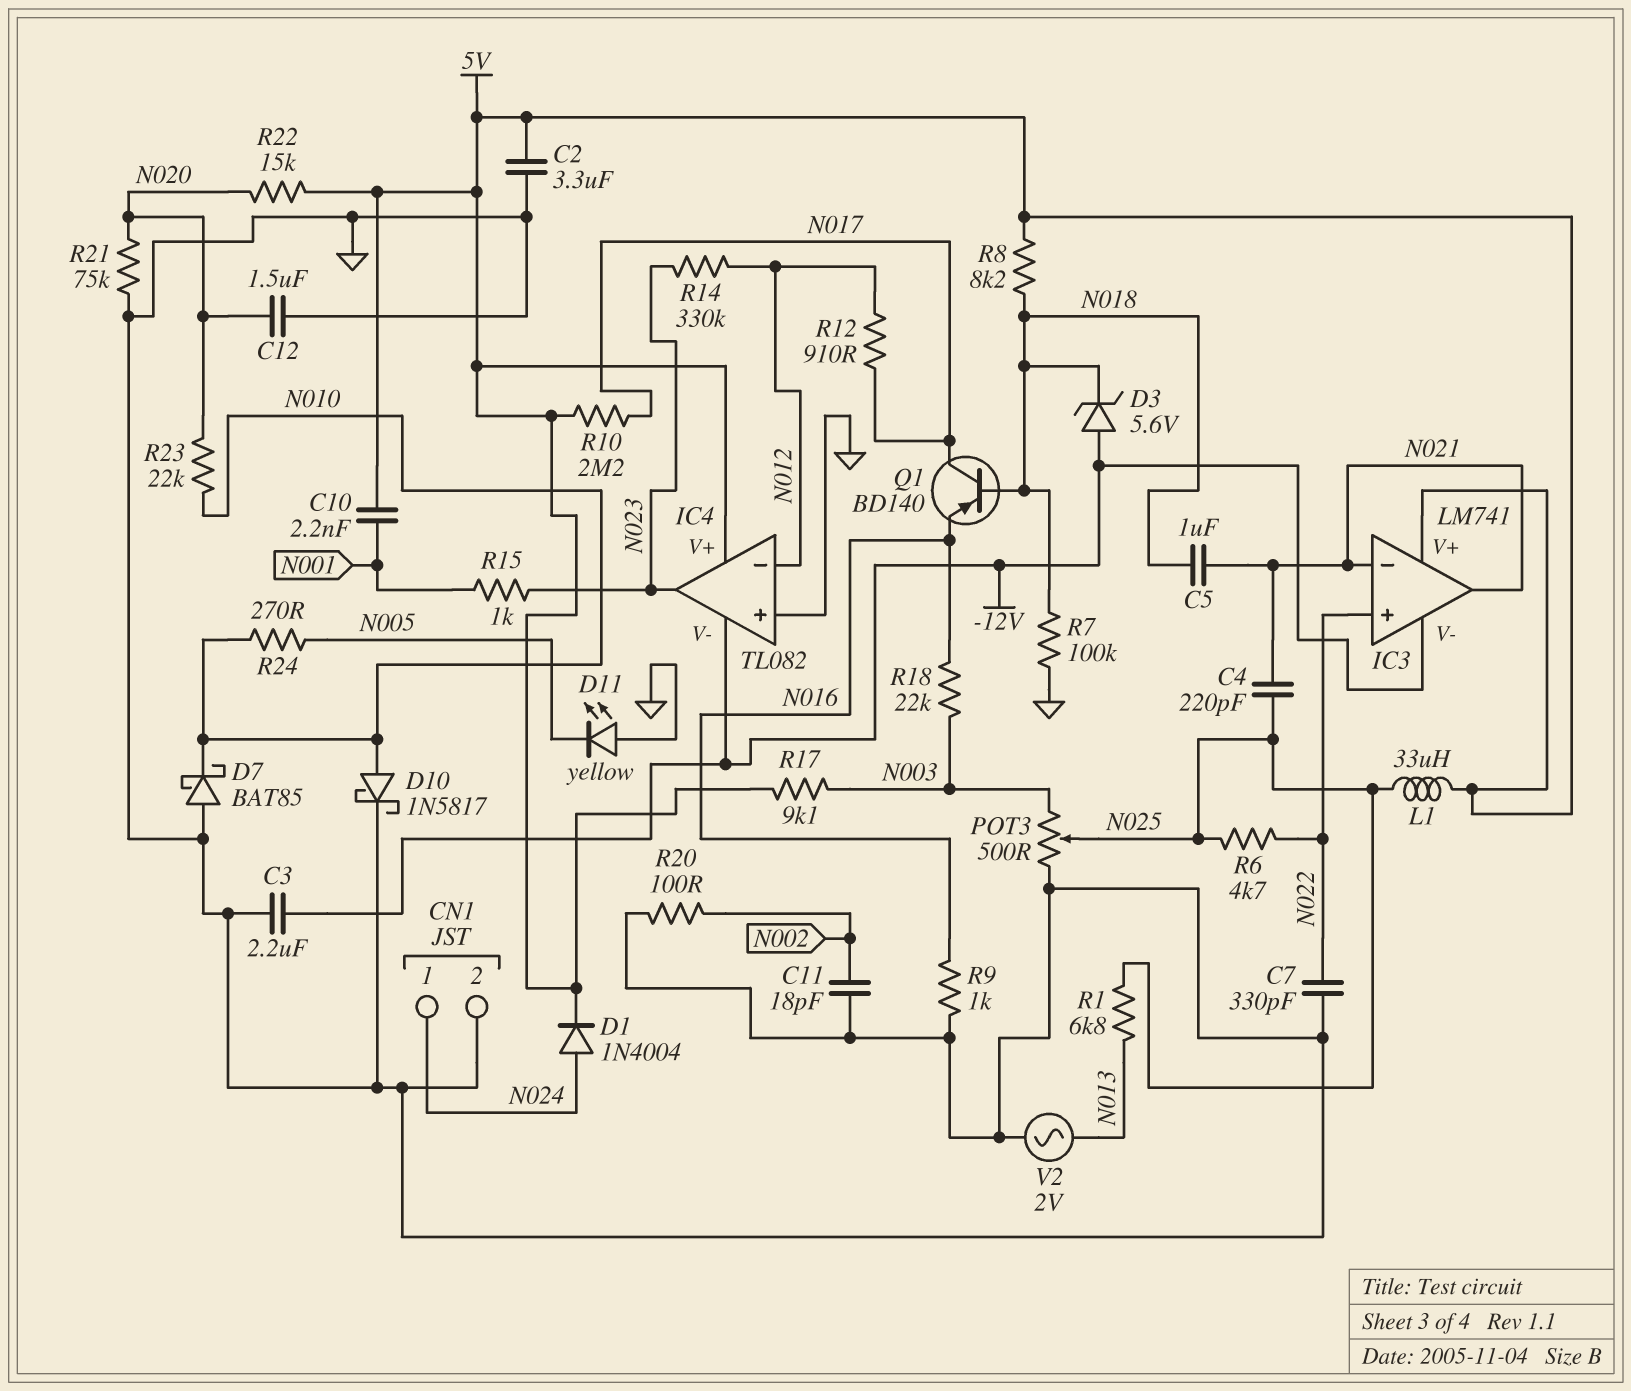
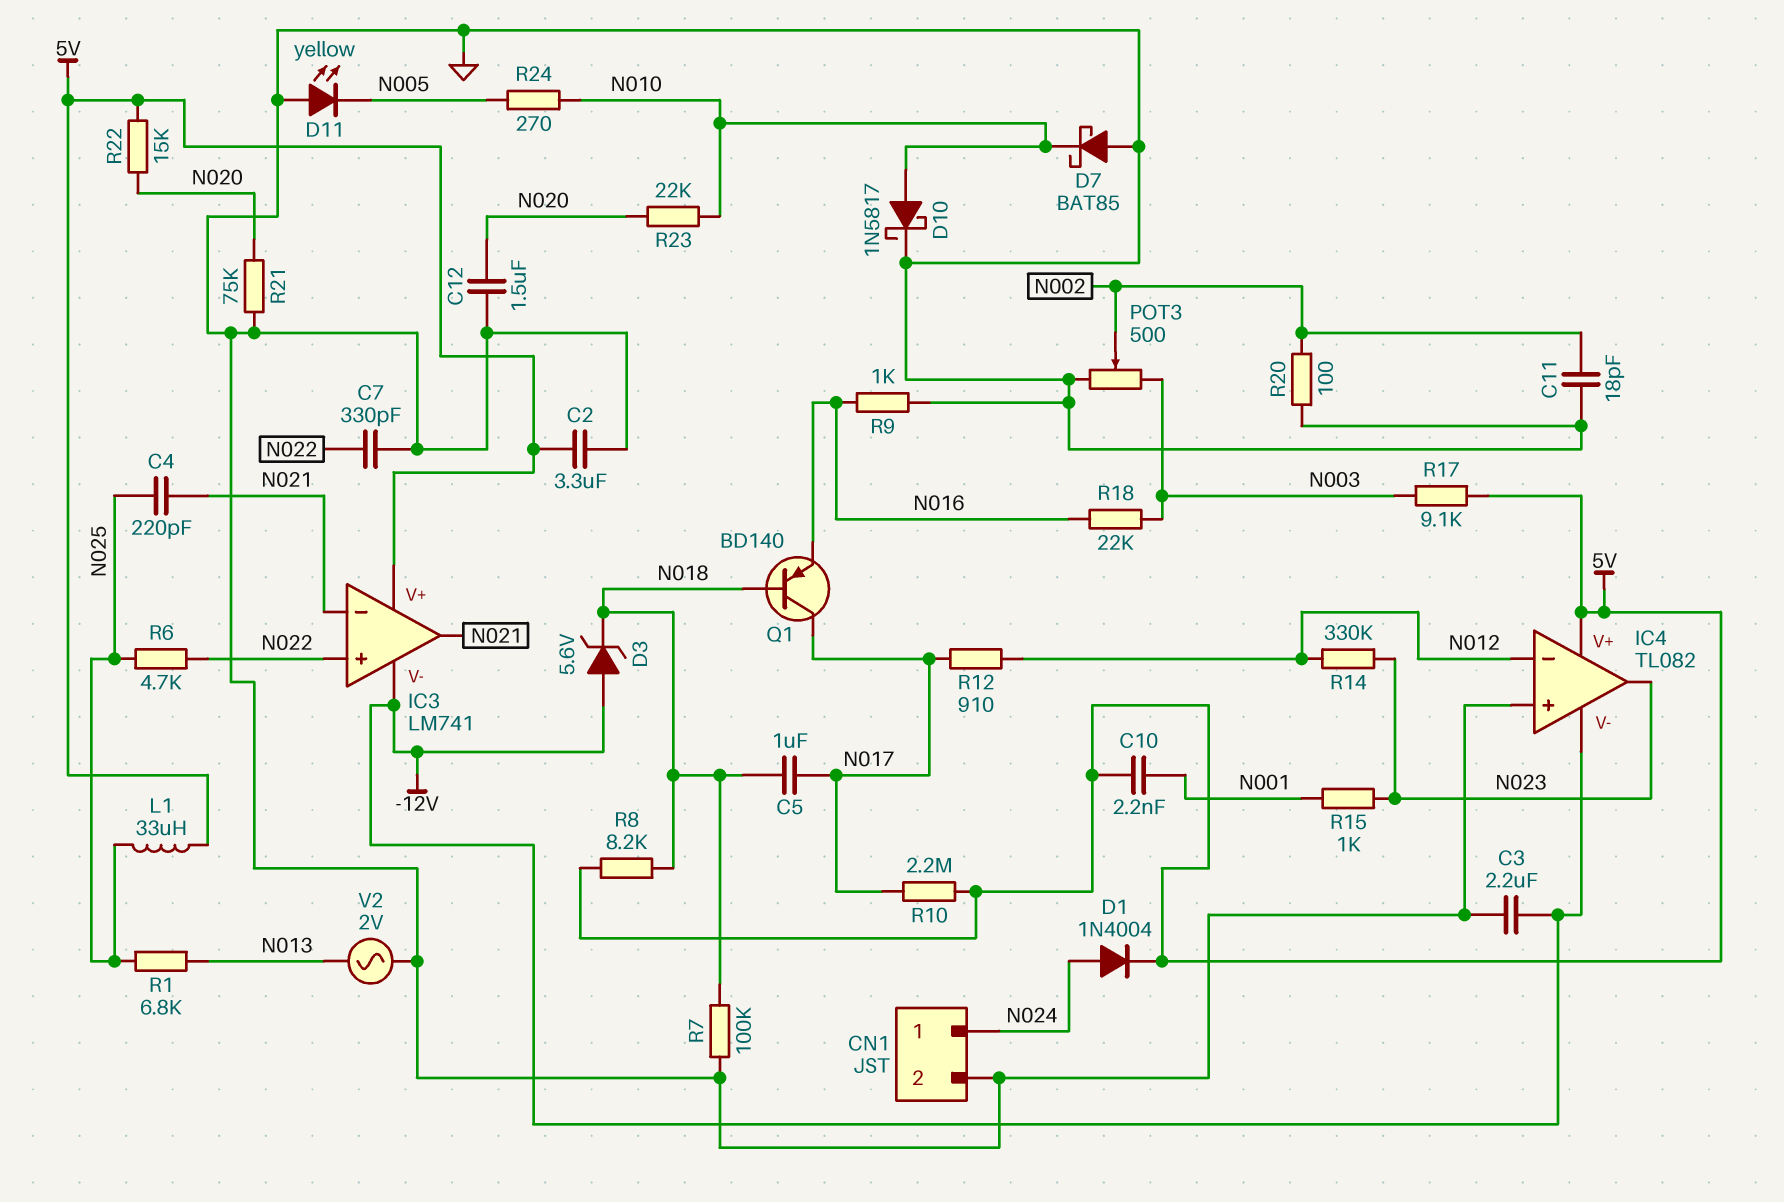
C5: 1uF (N018, N021) -> 1uF (N017, N018)
POT3: 500 (GND, N003, wiper N025) -> 500 (GND, N003, wiper N002)

